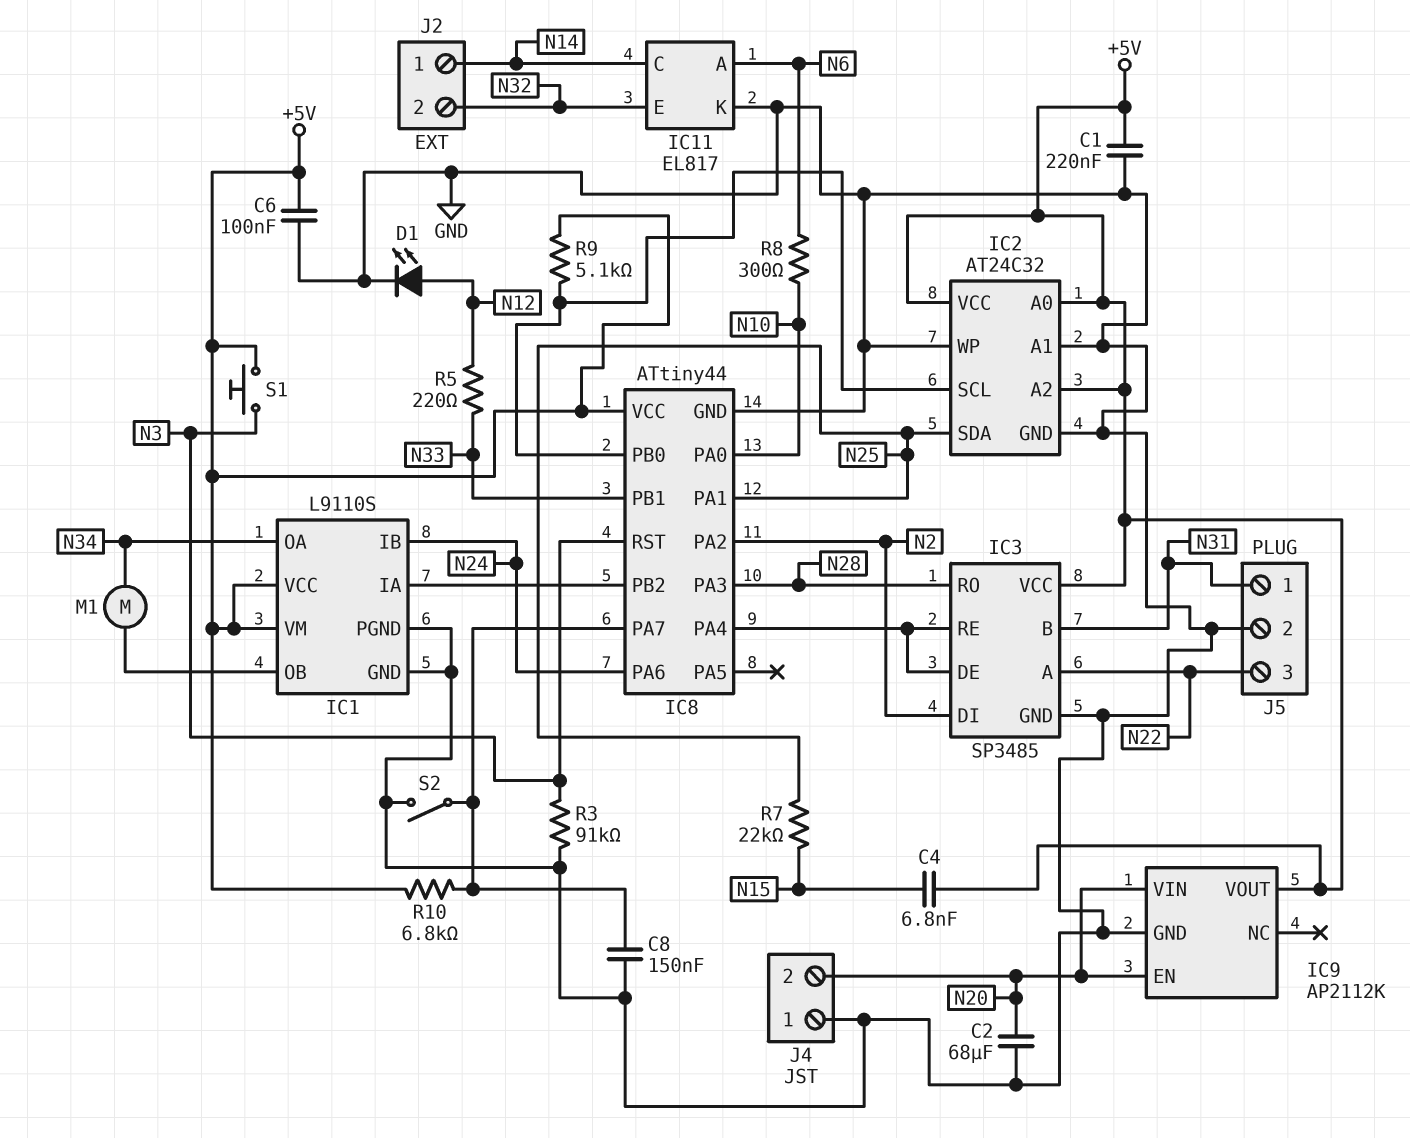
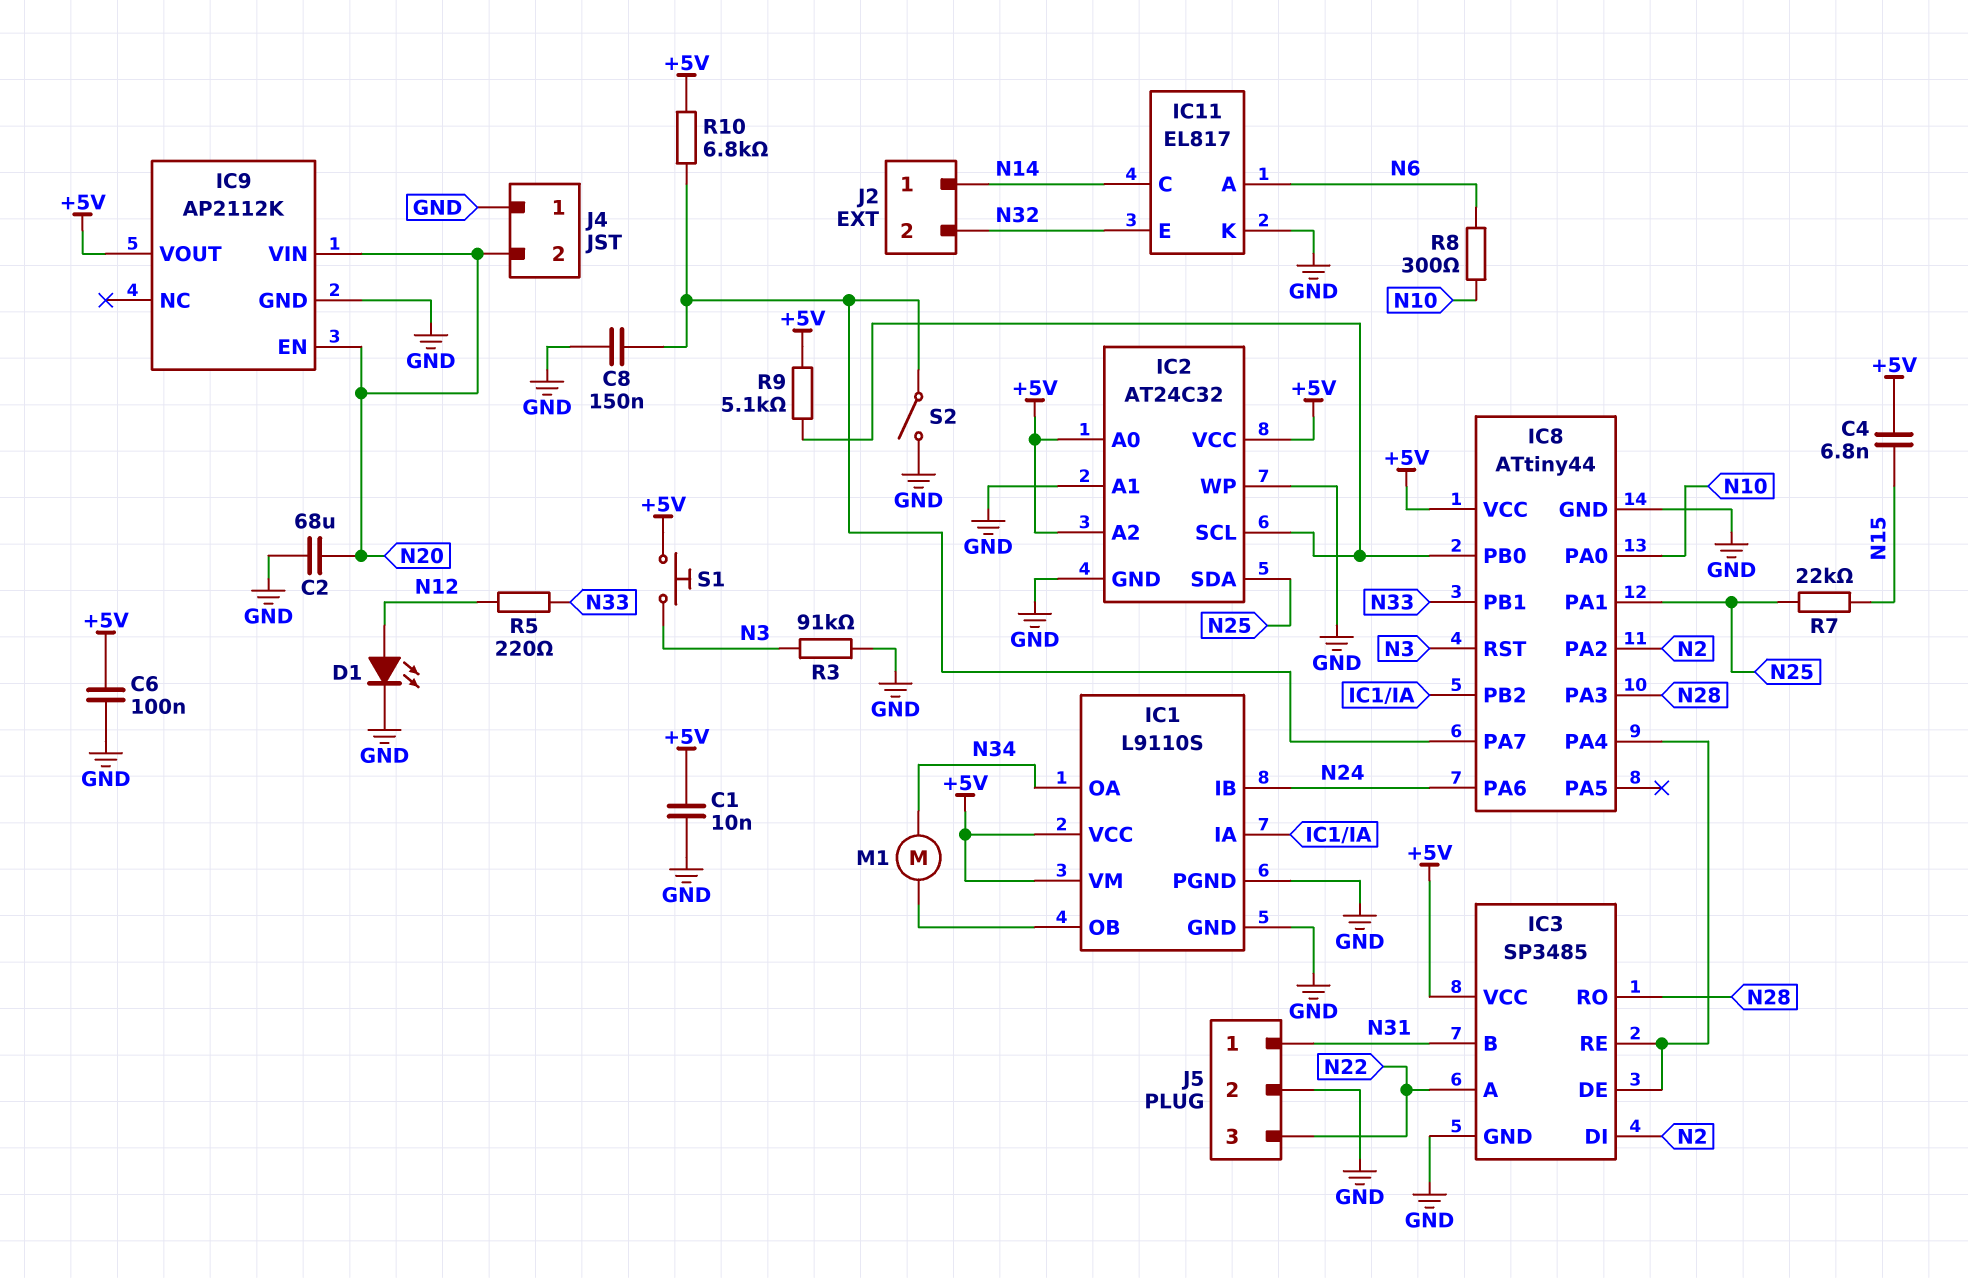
C1: 220nF (+5V, GND) -> 10nF (+5V, GND)

